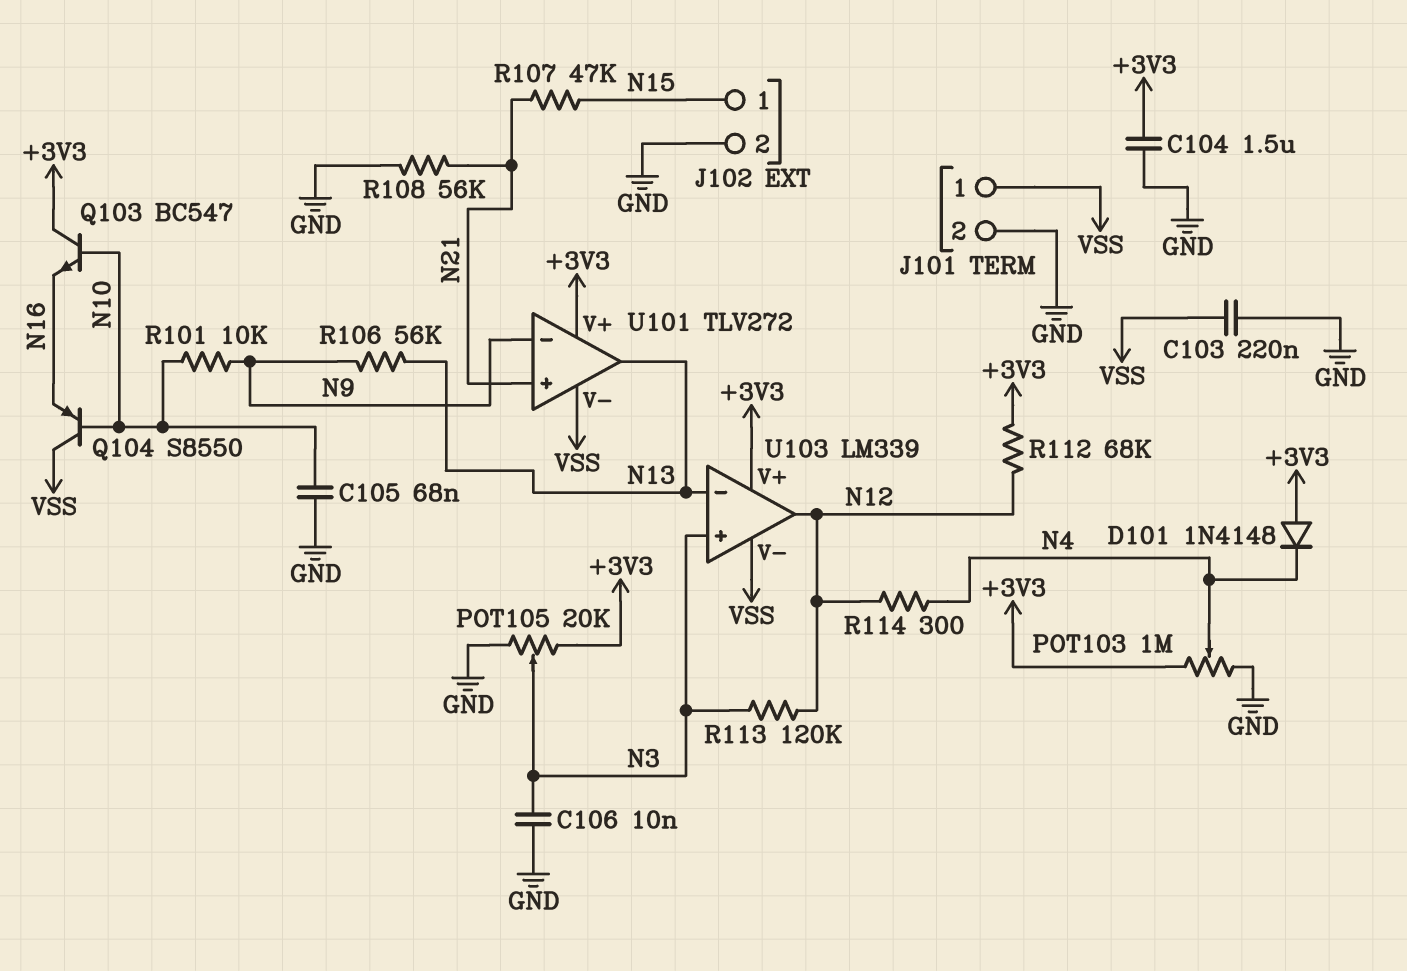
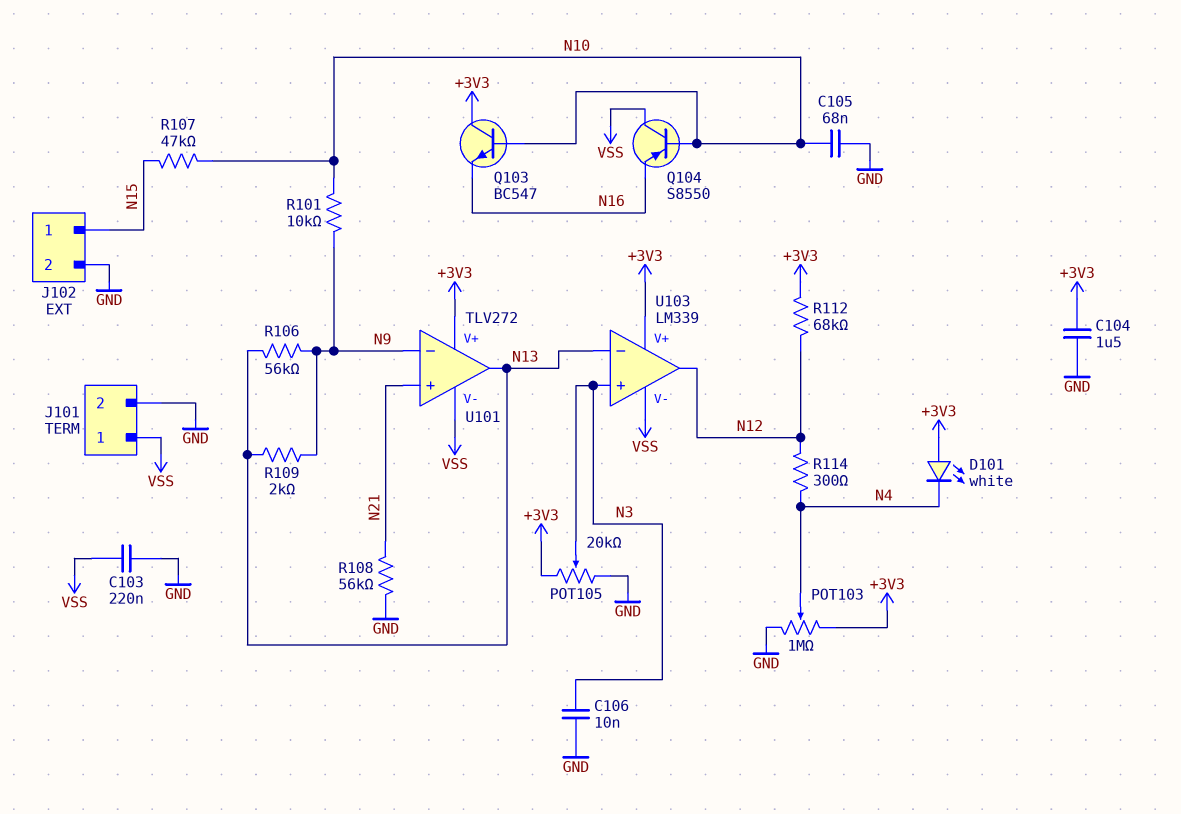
D101: diode 1N4148 (A +3V3, K N4) -> LED white (A +3V3, K N4)
R107: 47k (N15, N21) -> 47k (N10, N15)
R109: none -> 2k (N9, N13)
R113: 120k (N3, N12) -> none

